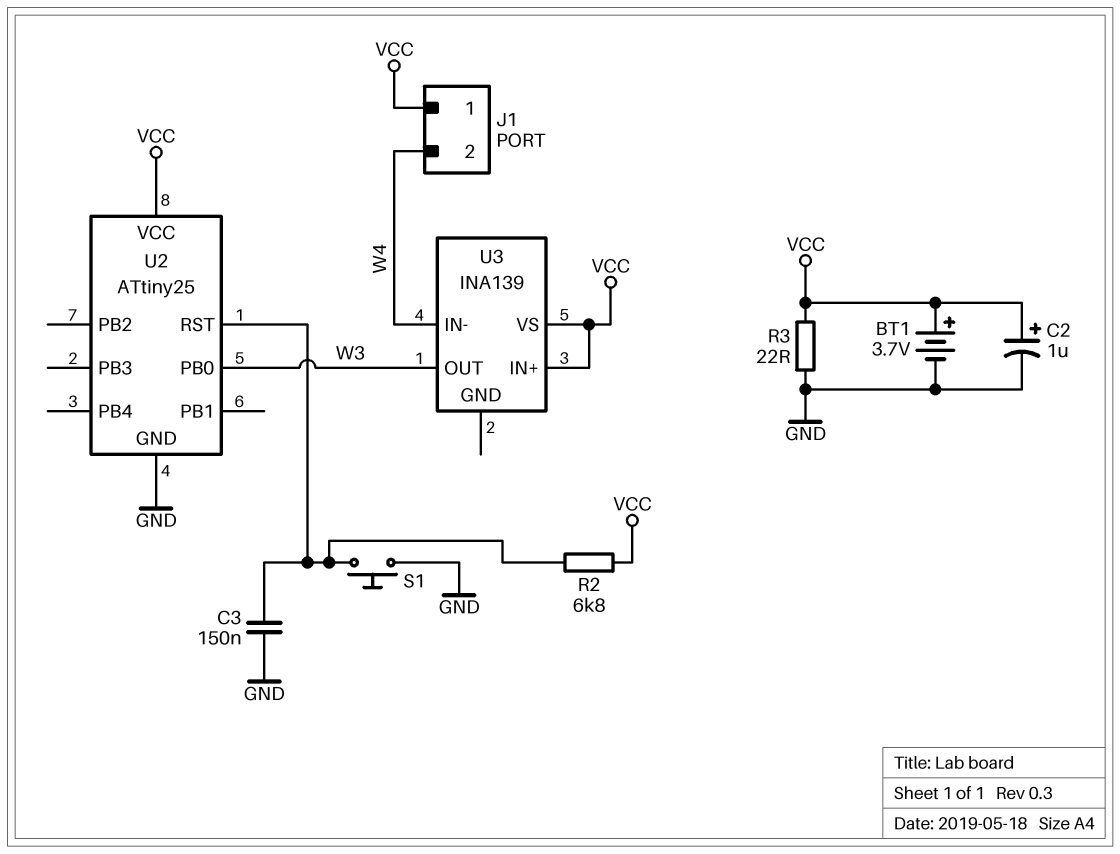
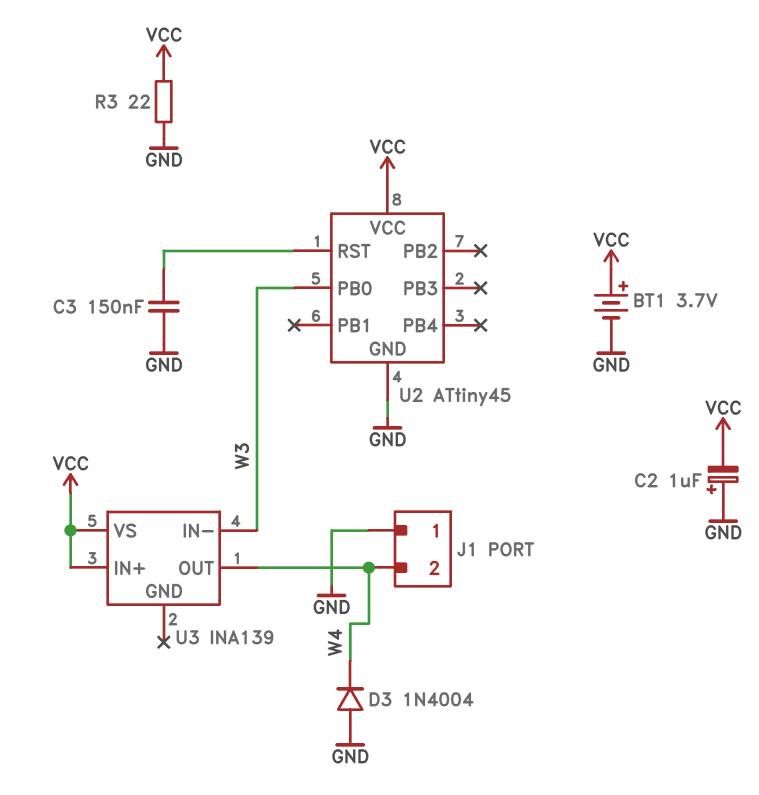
C2: 1uF (plus VCC, minus GND) -> 1uF (plus GND, minus VCC)
D3: none -> diode 1N4004 (A GND, K W4)
J1 pin 1: VCC -> GND
R2: 6.8k (U2/RST, VCC) -> none
S1: button (GND, U2/RST) -> none
U2: ATtiny25 -> ATtiny45
U3 pin IN-: W4 -> W3
U3 pin OUT: W3 -> W4

